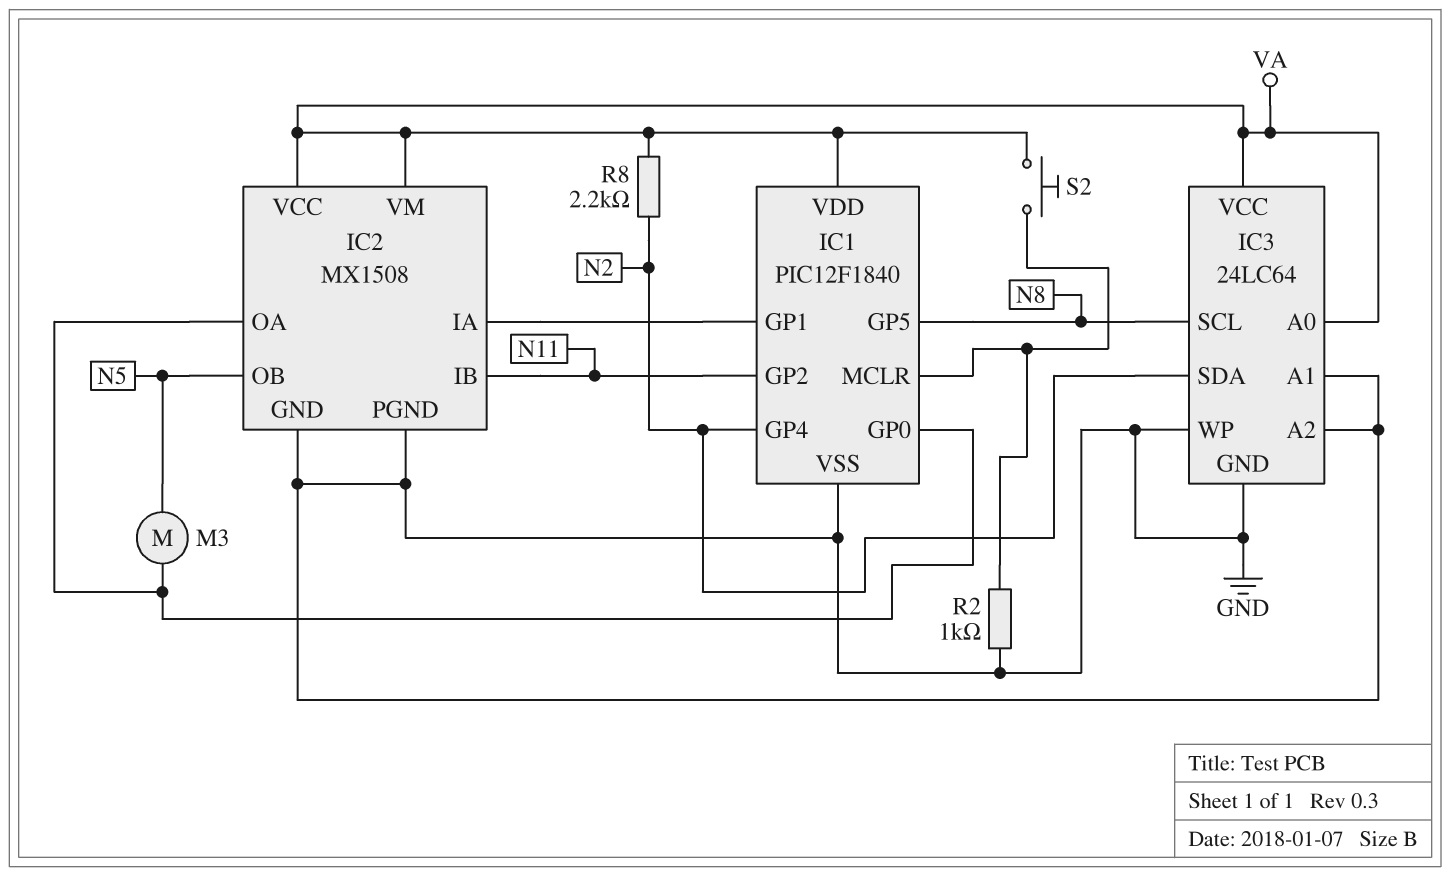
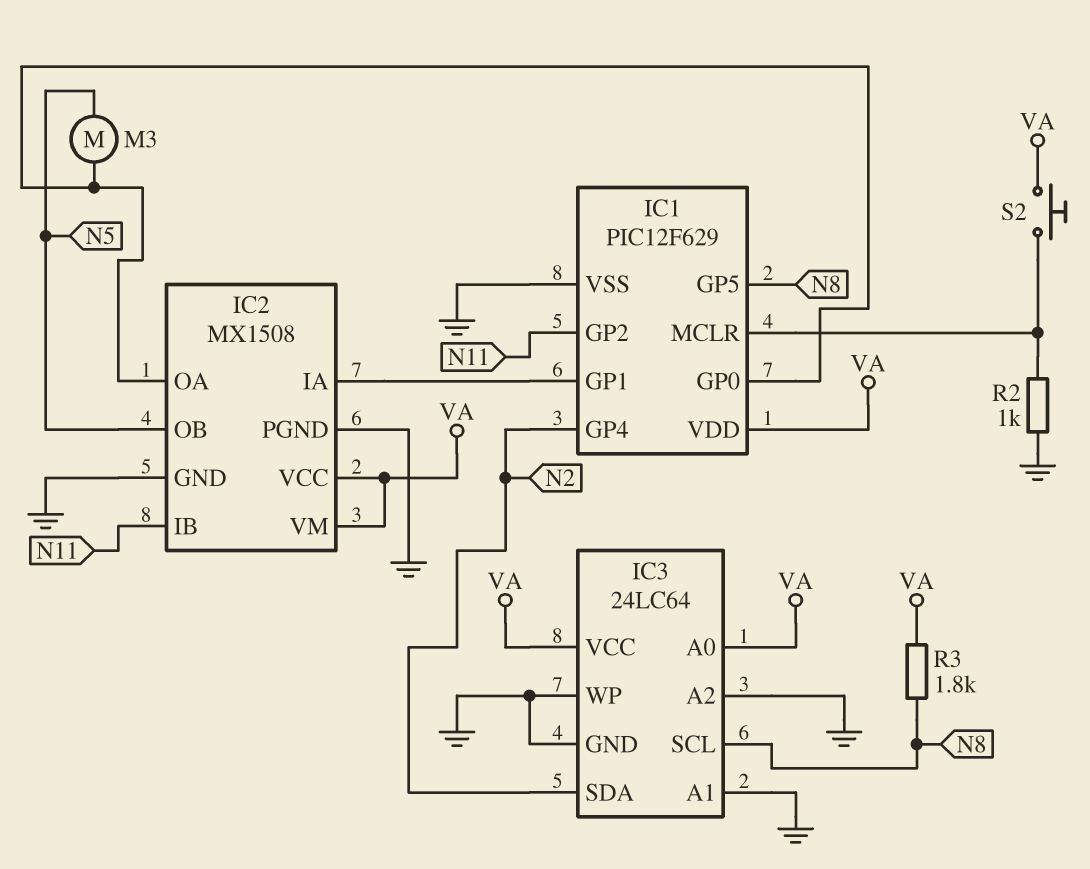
IC1: PIC12F1840 -> PIC12F629
R3: none -> 1.8k (N8, VA)
R8: 2.2k (N2, VA) -> none

